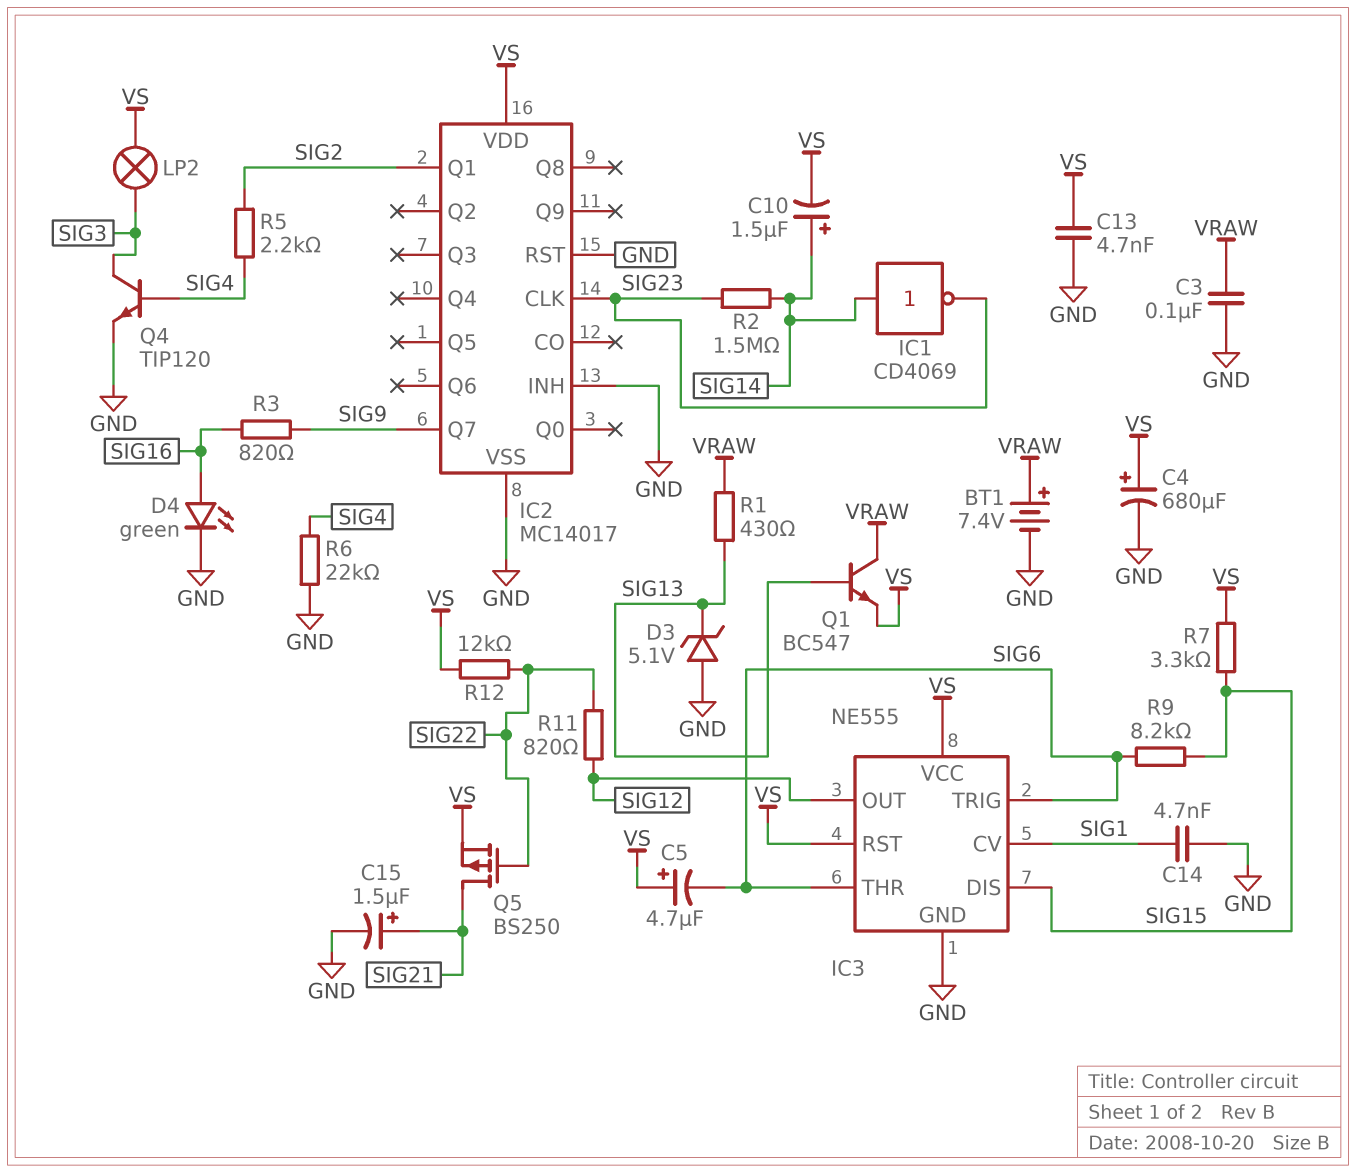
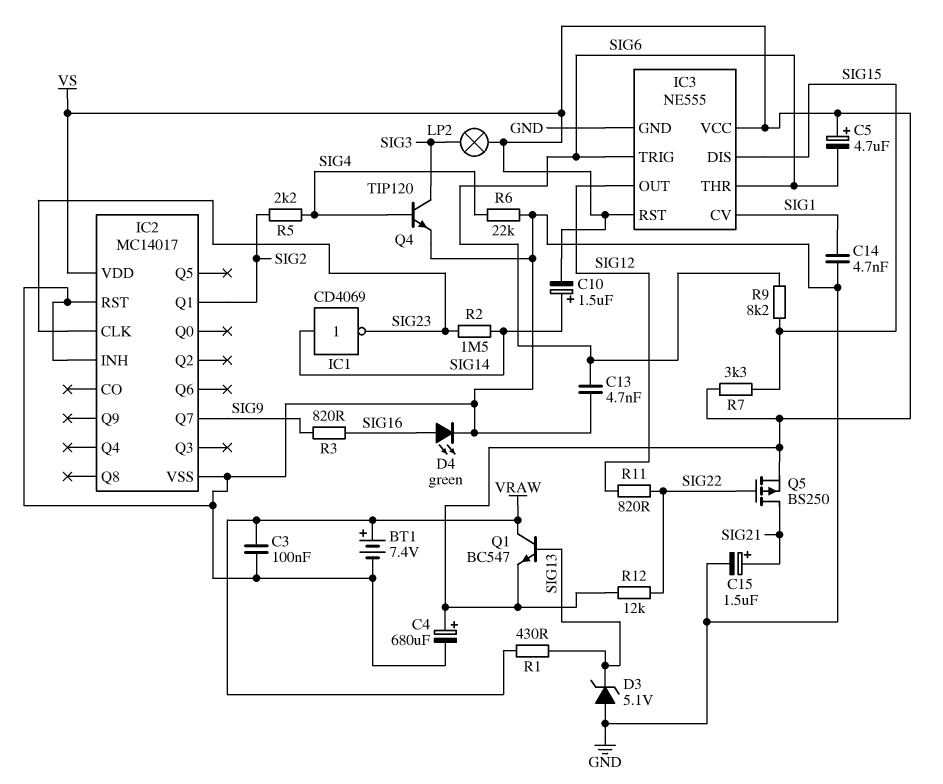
C13: 4.7nF (GND, VS) -> 4.7nF (GND, SIG6)

